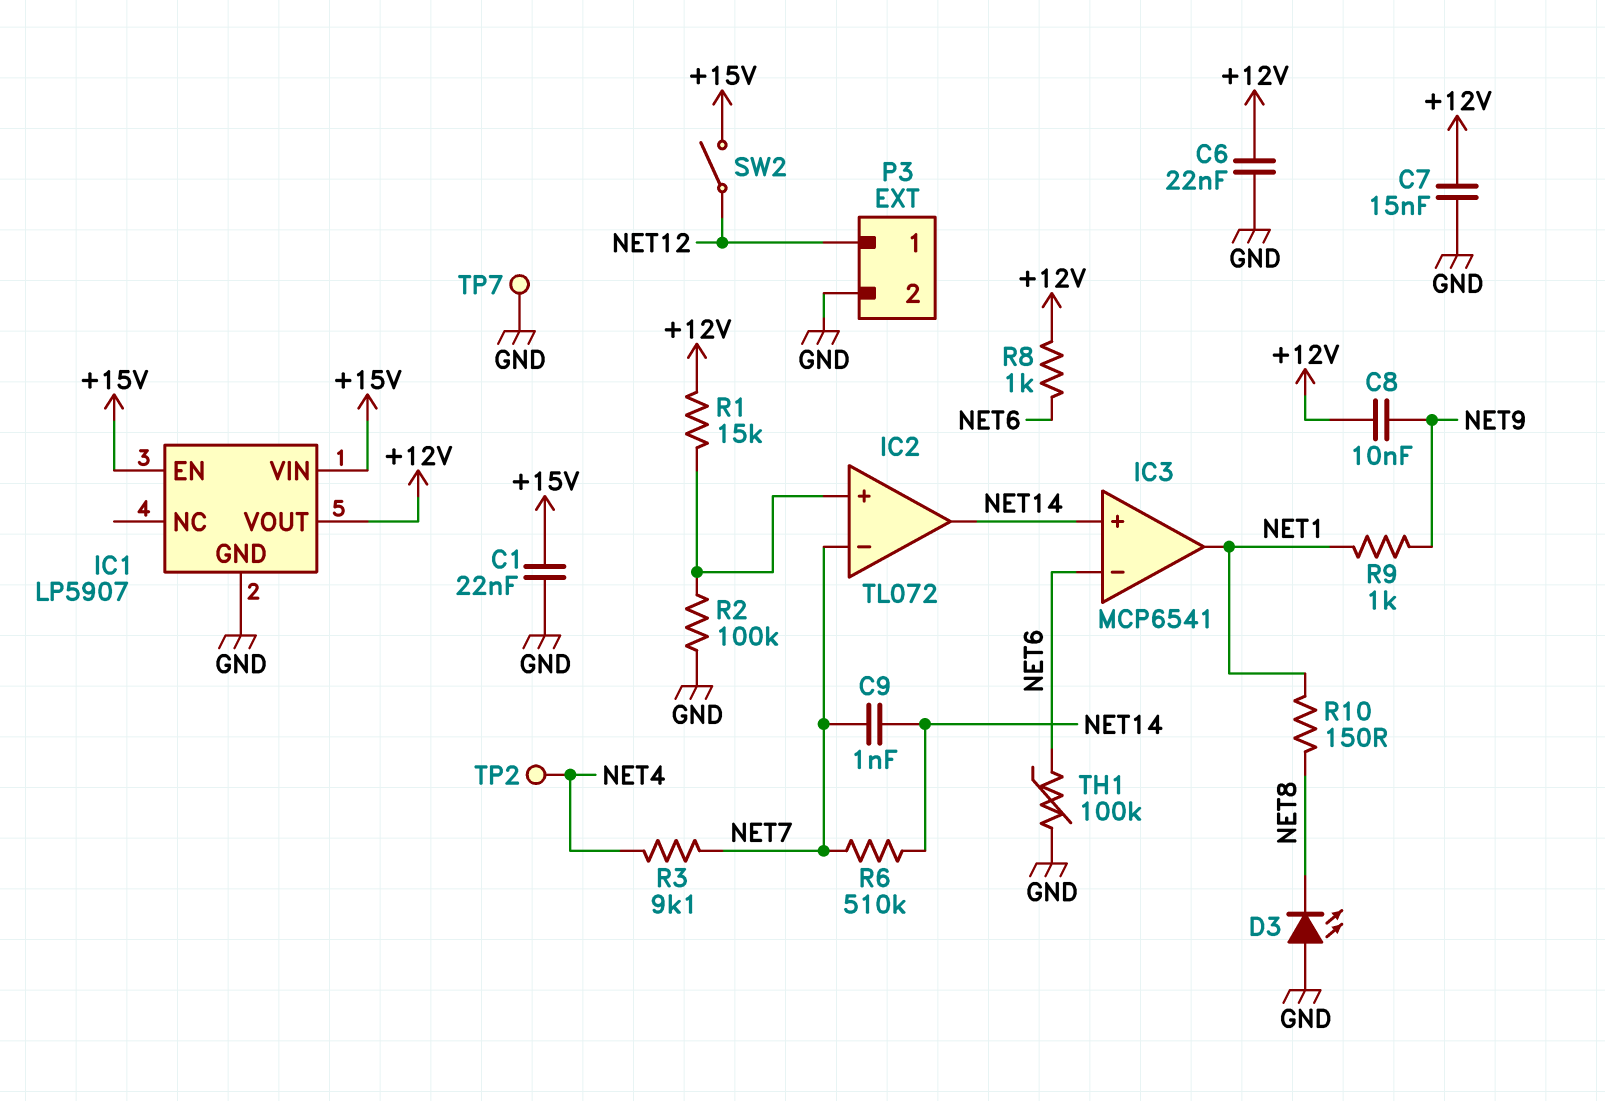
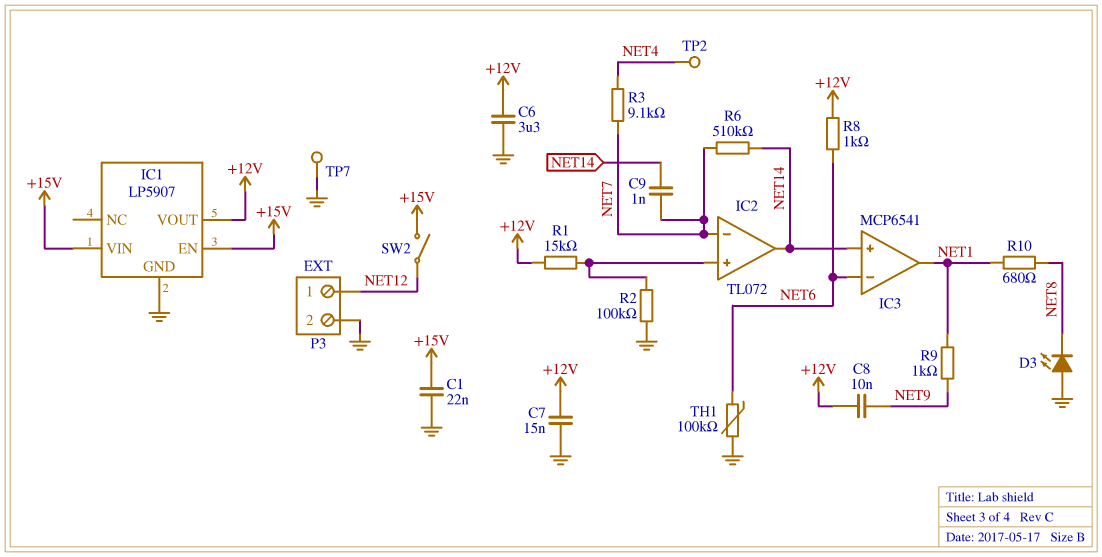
C6: 22nF (+12V, GND) -> 3.3uF (+12V, GND)
R10: 150 (NET1, NET8) -> 680 (NET1, NET8)

